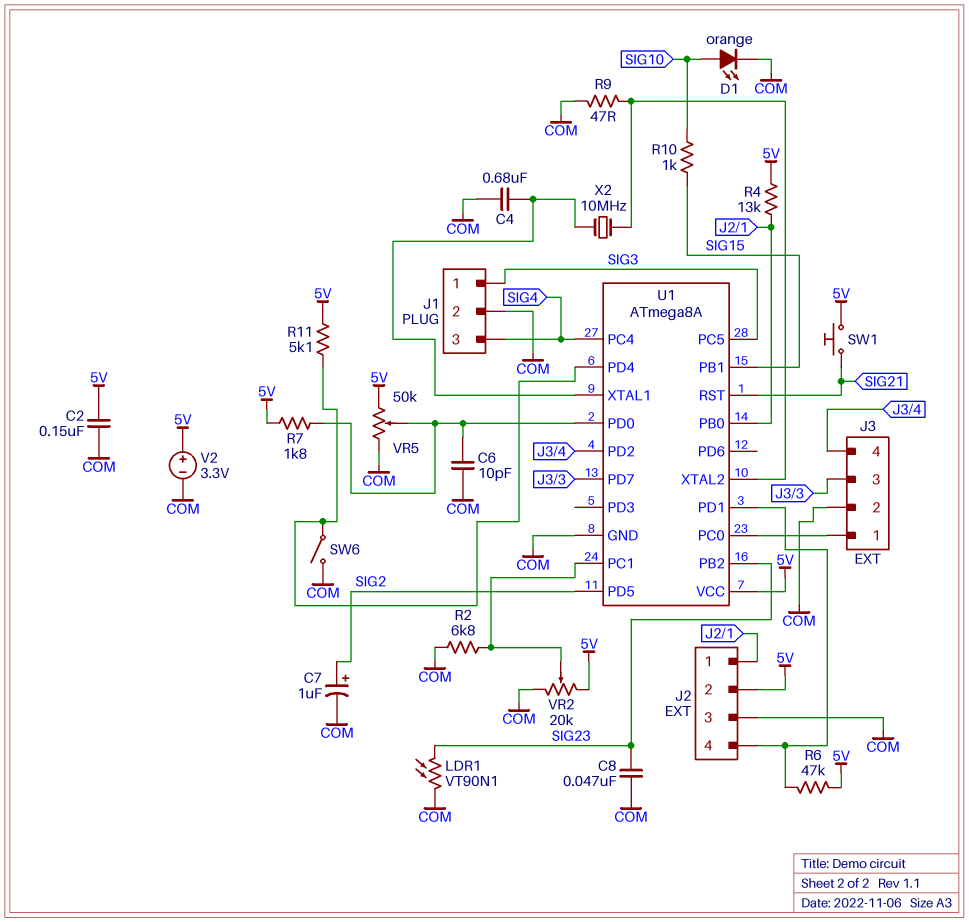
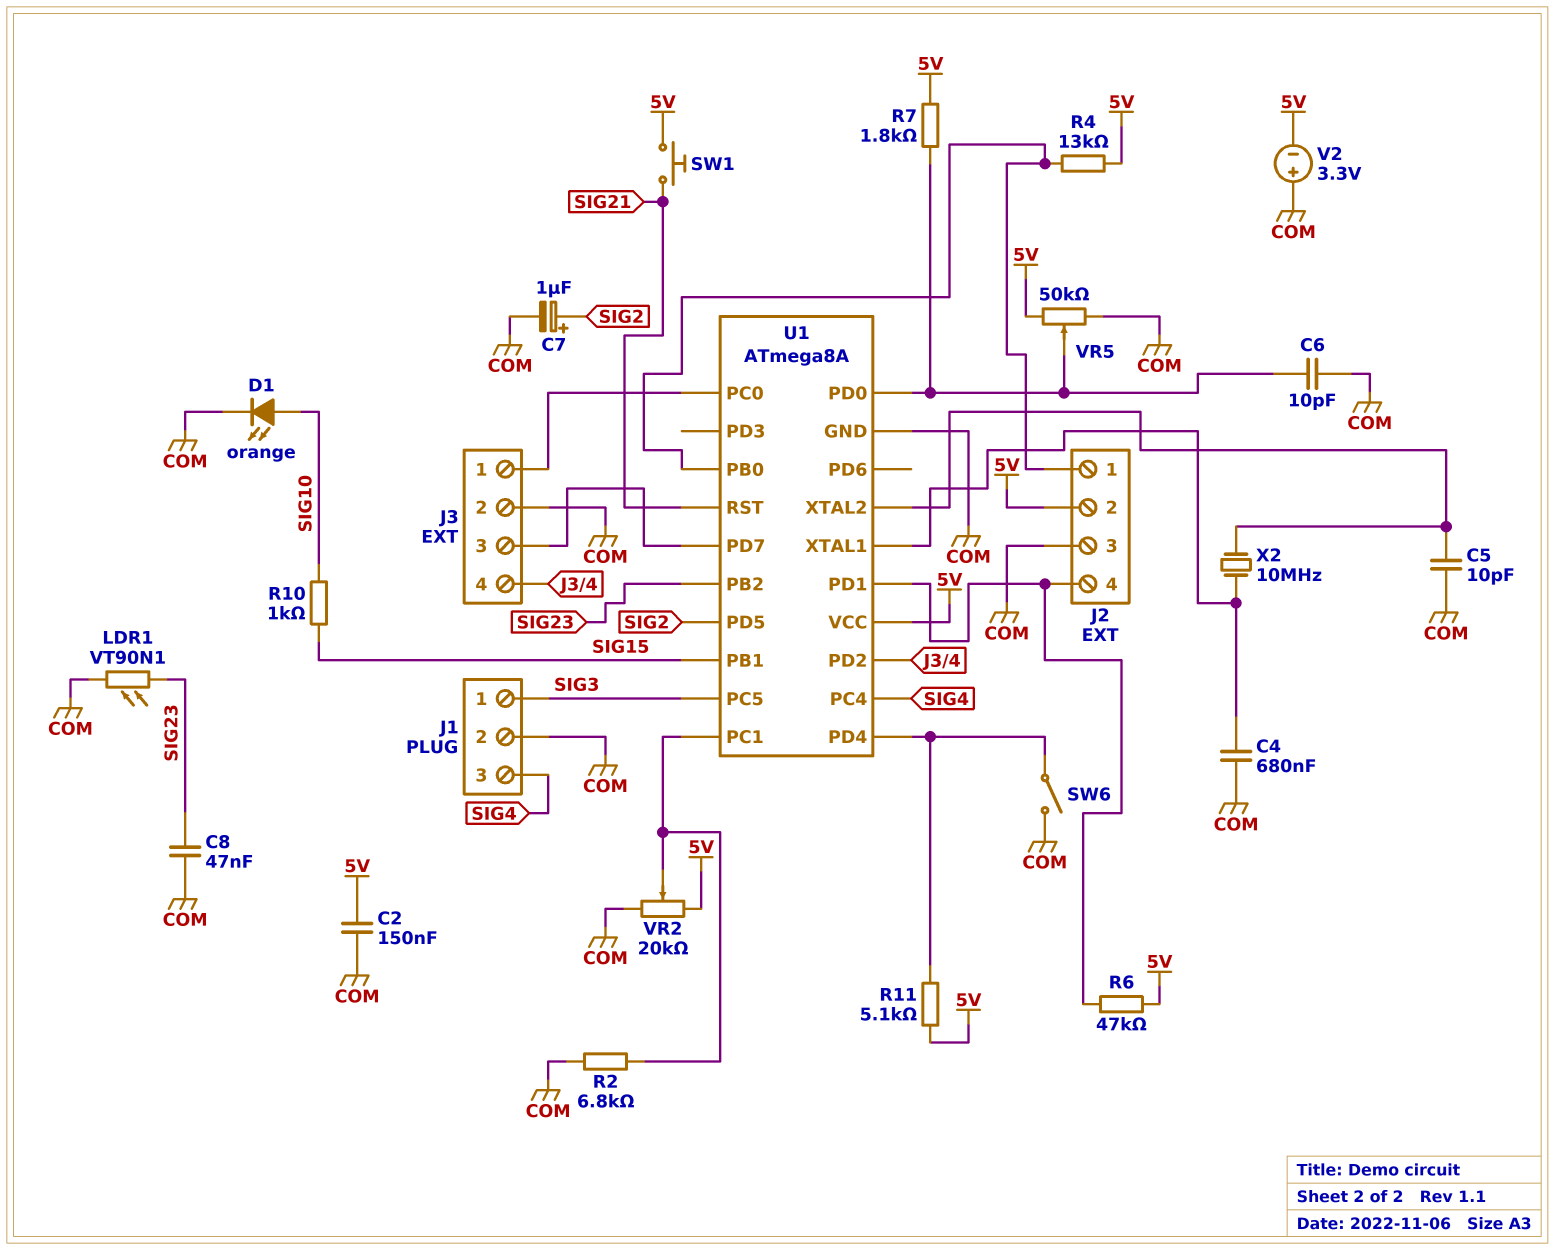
C5: none -> 10pF (COM, U1/XTAL2)
R9: 47 (COM, U1/XTAL2) -> none
V2: 3.3V (plus 5V, minus COM) -> 3.3V (plus COM, minus 5V)

